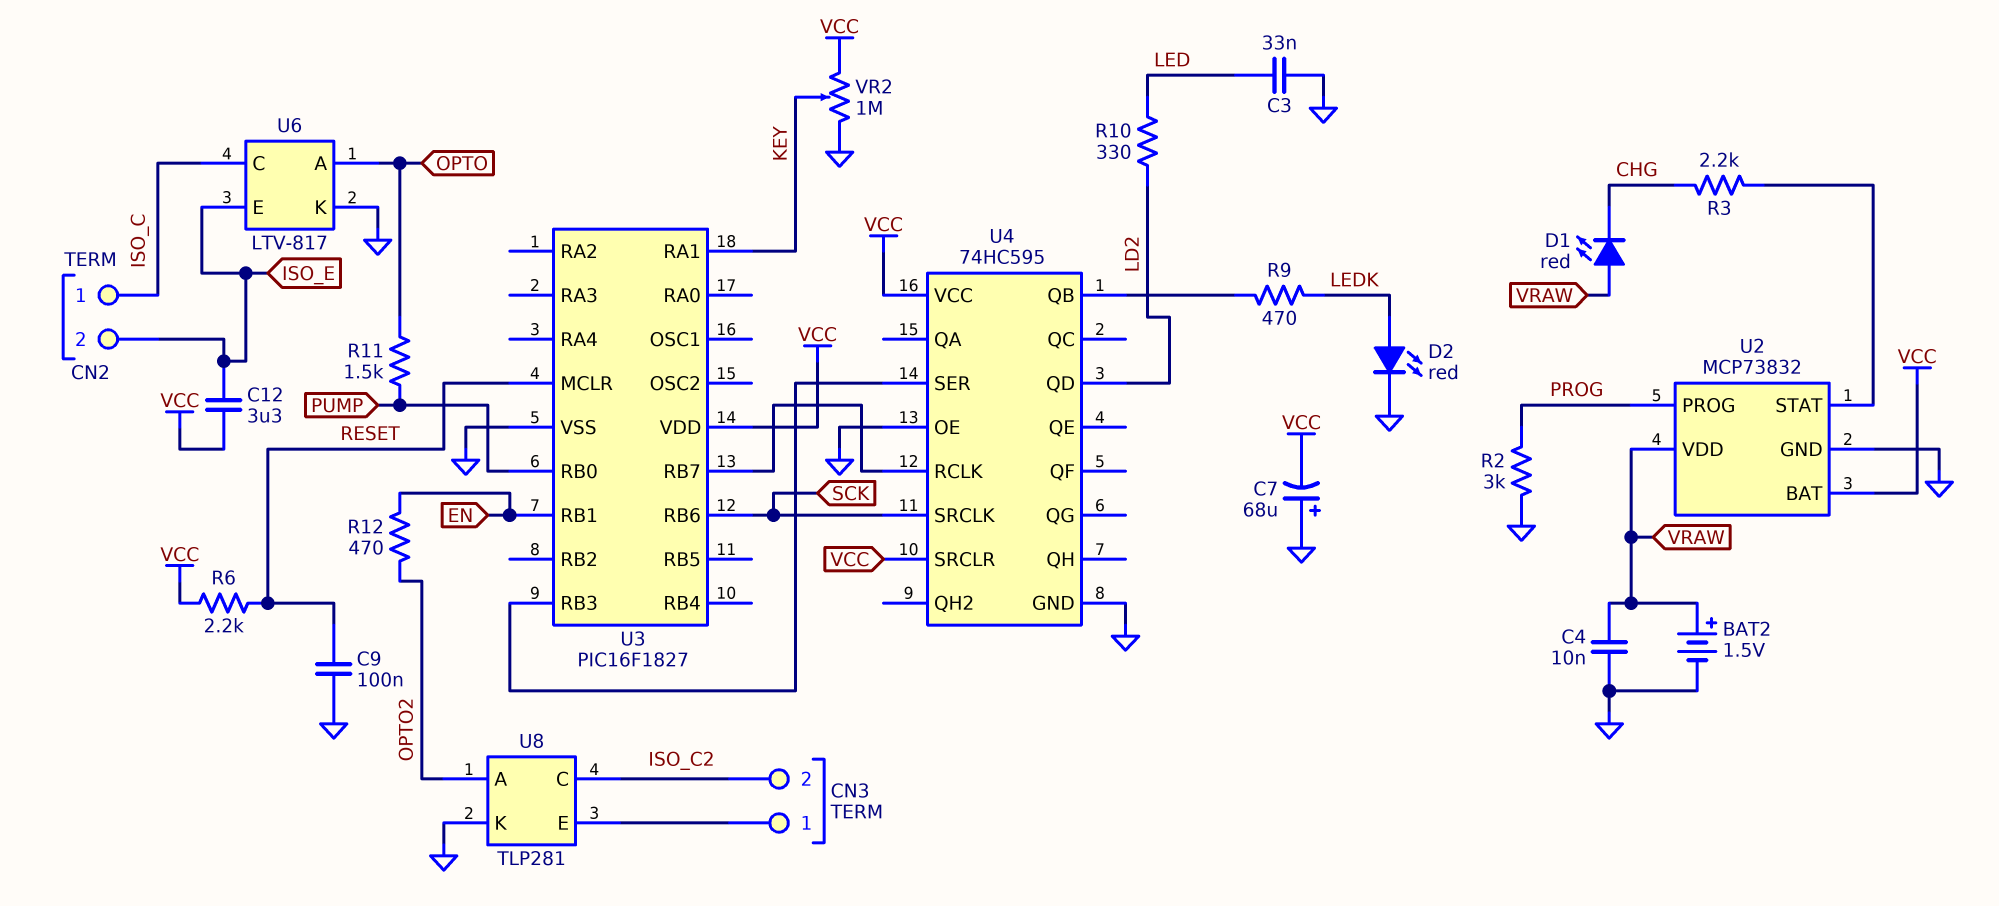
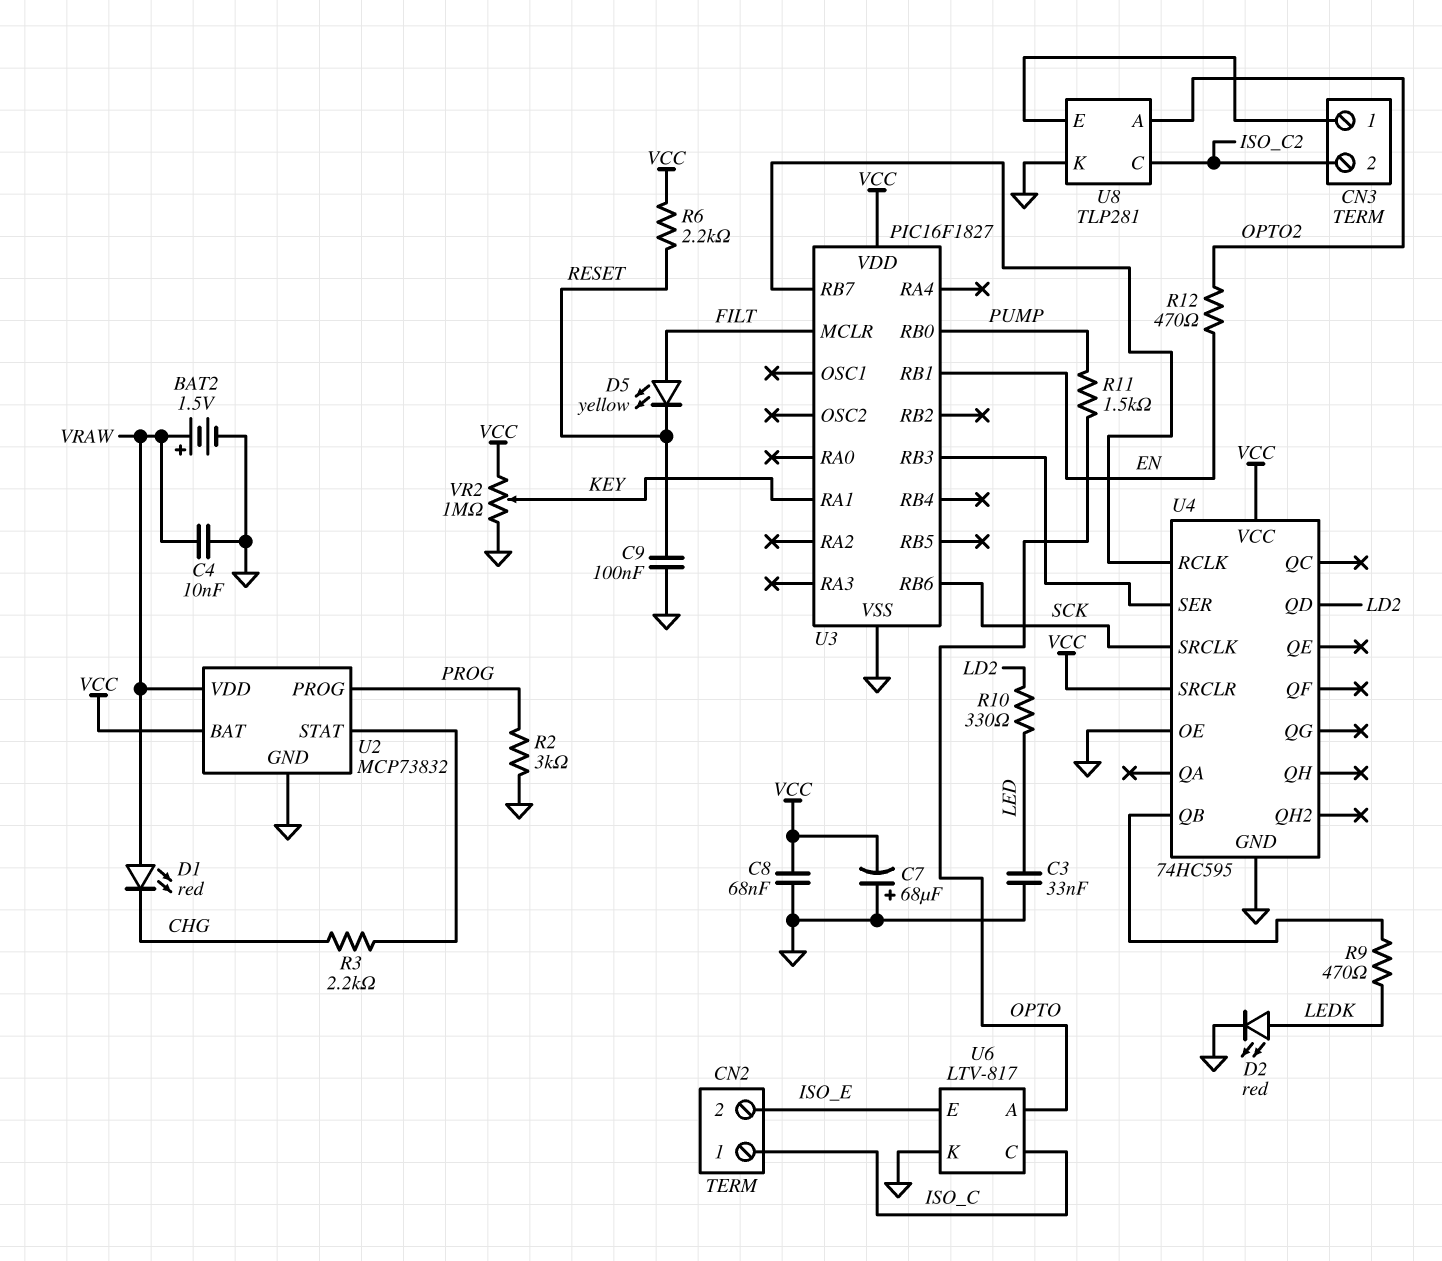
C8: none -> 68nF (GND, VCC)
C12: 3.3uF (ISO_E, VCC) -> none
D5: none -> LED yellow (A FILT, K RESET)
U3 pin MCLR: RESET -> FILT

